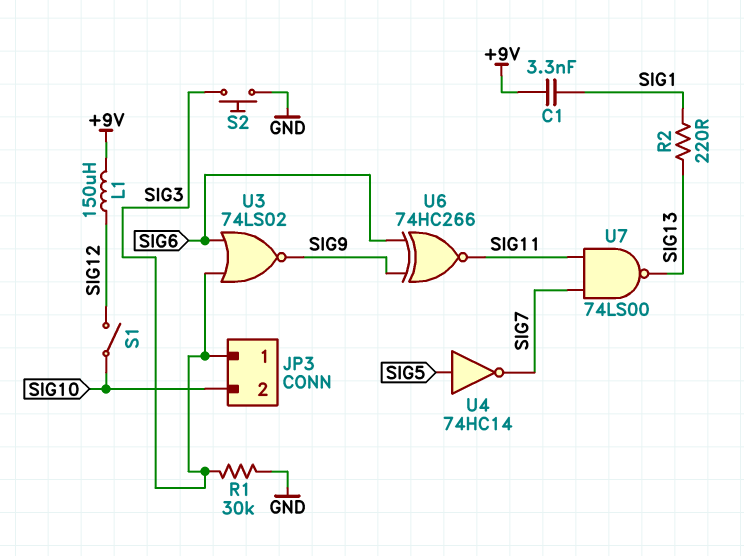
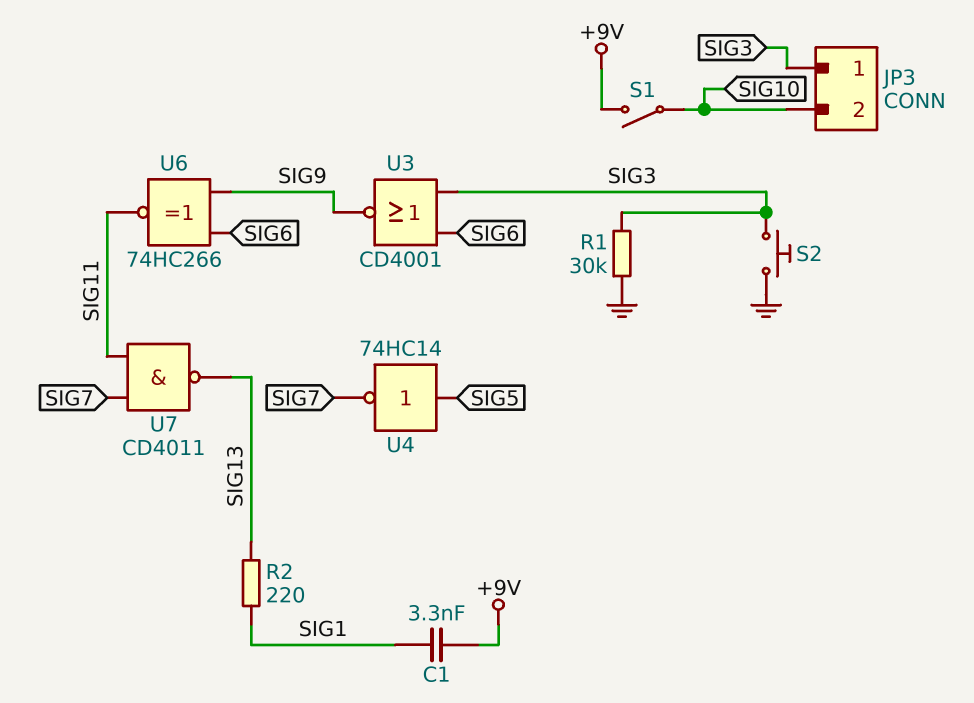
L1: 150uH (+9V, SIG12) -> none
S1: switch (SIG10, SIG12) -> switch (+9V, SIG10)
U3: NOR 74LS02 (in SIG3, in SIG6, out SIG9) -> NOR CD4001 (in SIG3, in SIG6, out SIG9)
U7: NAND 74LS00 (in SIG7, in SIG11, out SIG13) -> NAND CD4011 (in SIG7, in SIG11, out SIG13)

